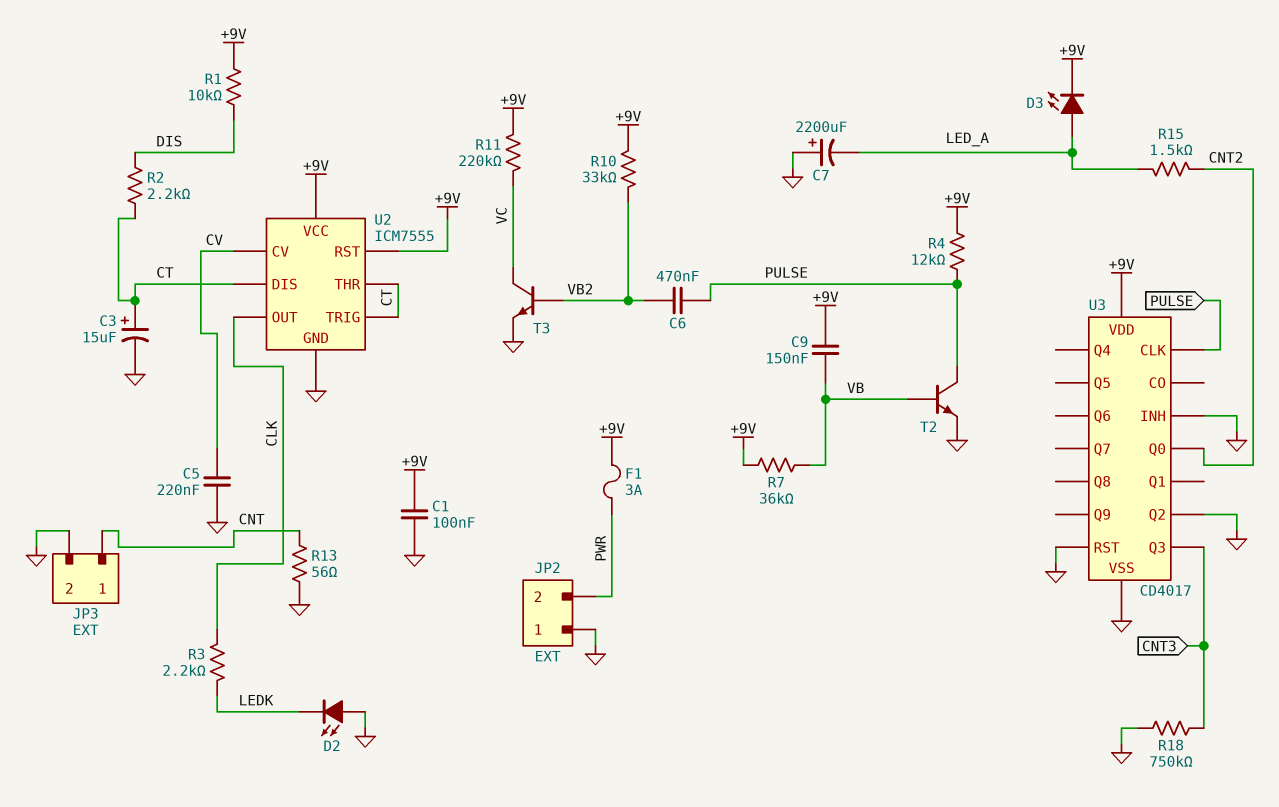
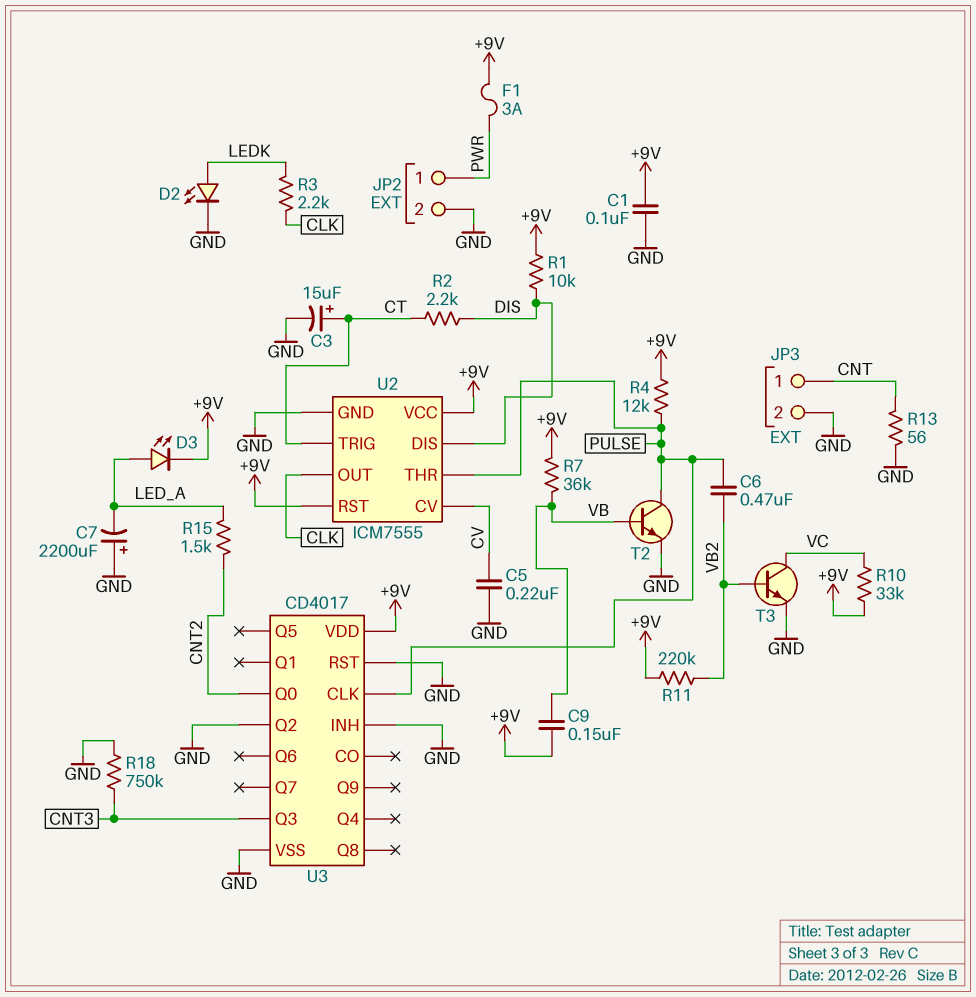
D2: LED (A GND, K LEDK) -> LED (A LEDK, K GND)
JP2 pin 1: GND -> PWR
JP2 pin 2: PWR -> GND
R10: 33k (+9V, VB2) -> 33k (+9V, VC)
R11: 220k (+9V, VC) -> 220k (+9V, VB2)
U2 pin DIS: CT -> DIS
U2 pin THR: CT -> PULSE

